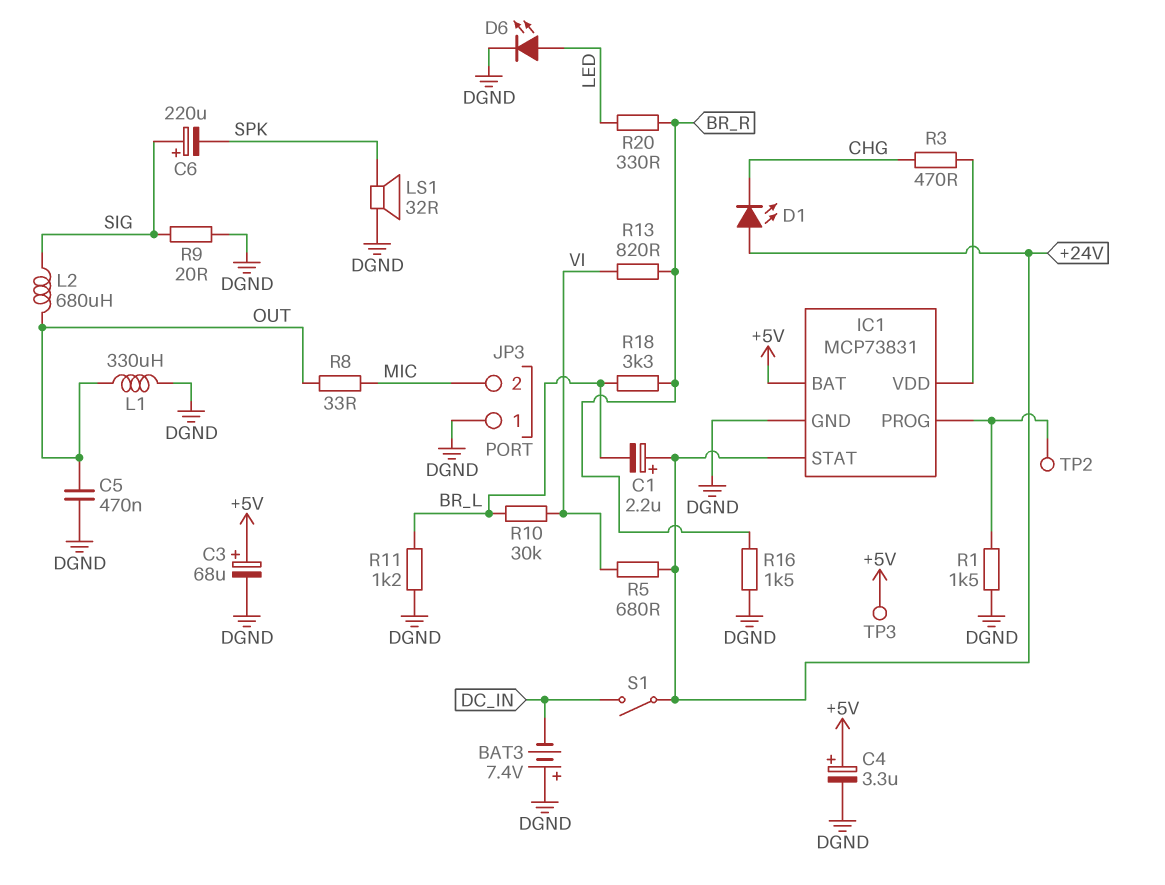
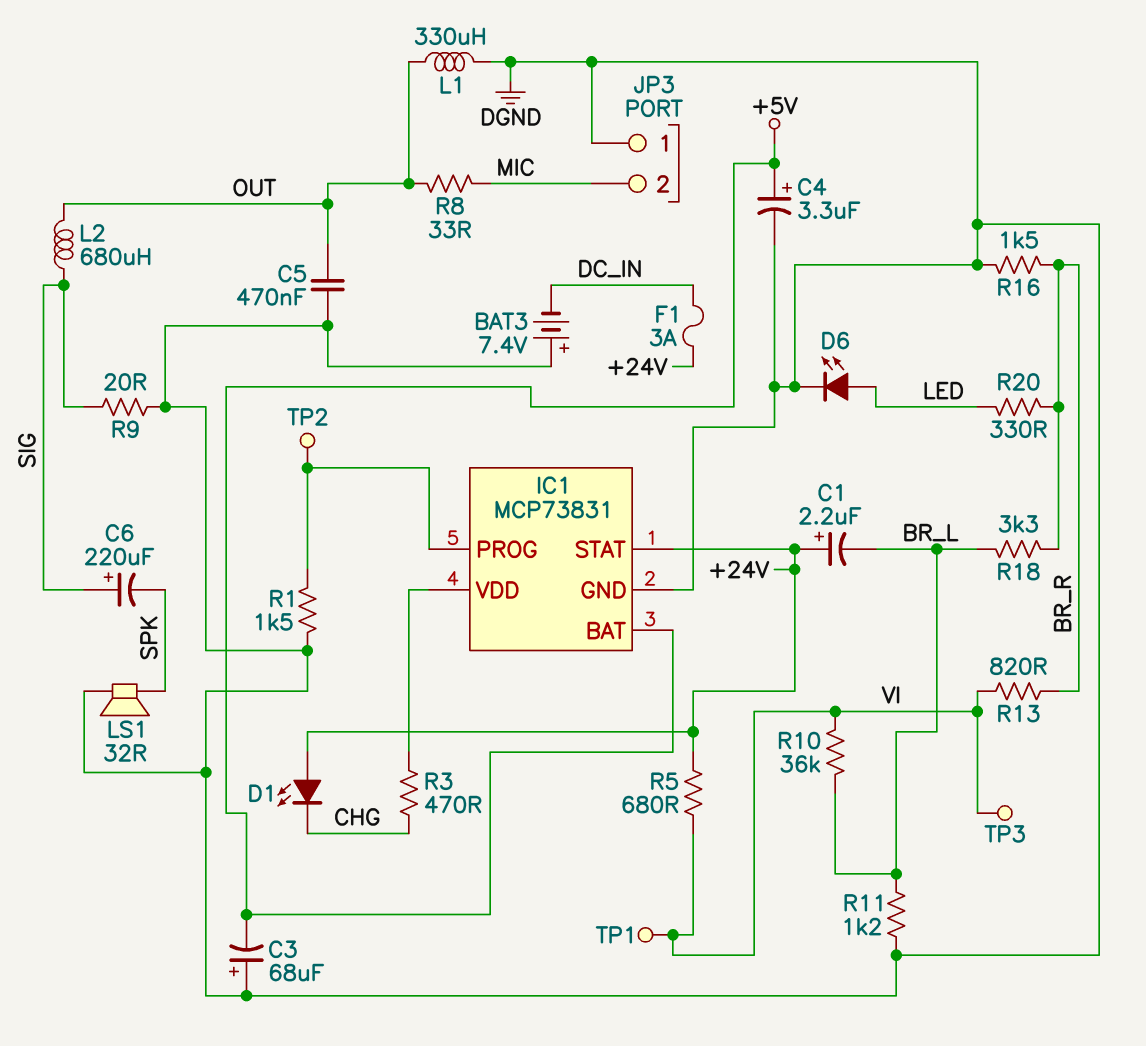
C3: 68uF (plus +5V, minus DGND) -> 68uF (plus DGND, minus +5V)
F1: none -> 3A (+24V, DC_IN)
R10: 30k (BR_L, VI) -> 36k (BR_L, VI)
S1: switch (+24V, DC_IN) -> none
TP1: none -> test point (VI)
TP3: test point (+5V) -> test point (VI)

